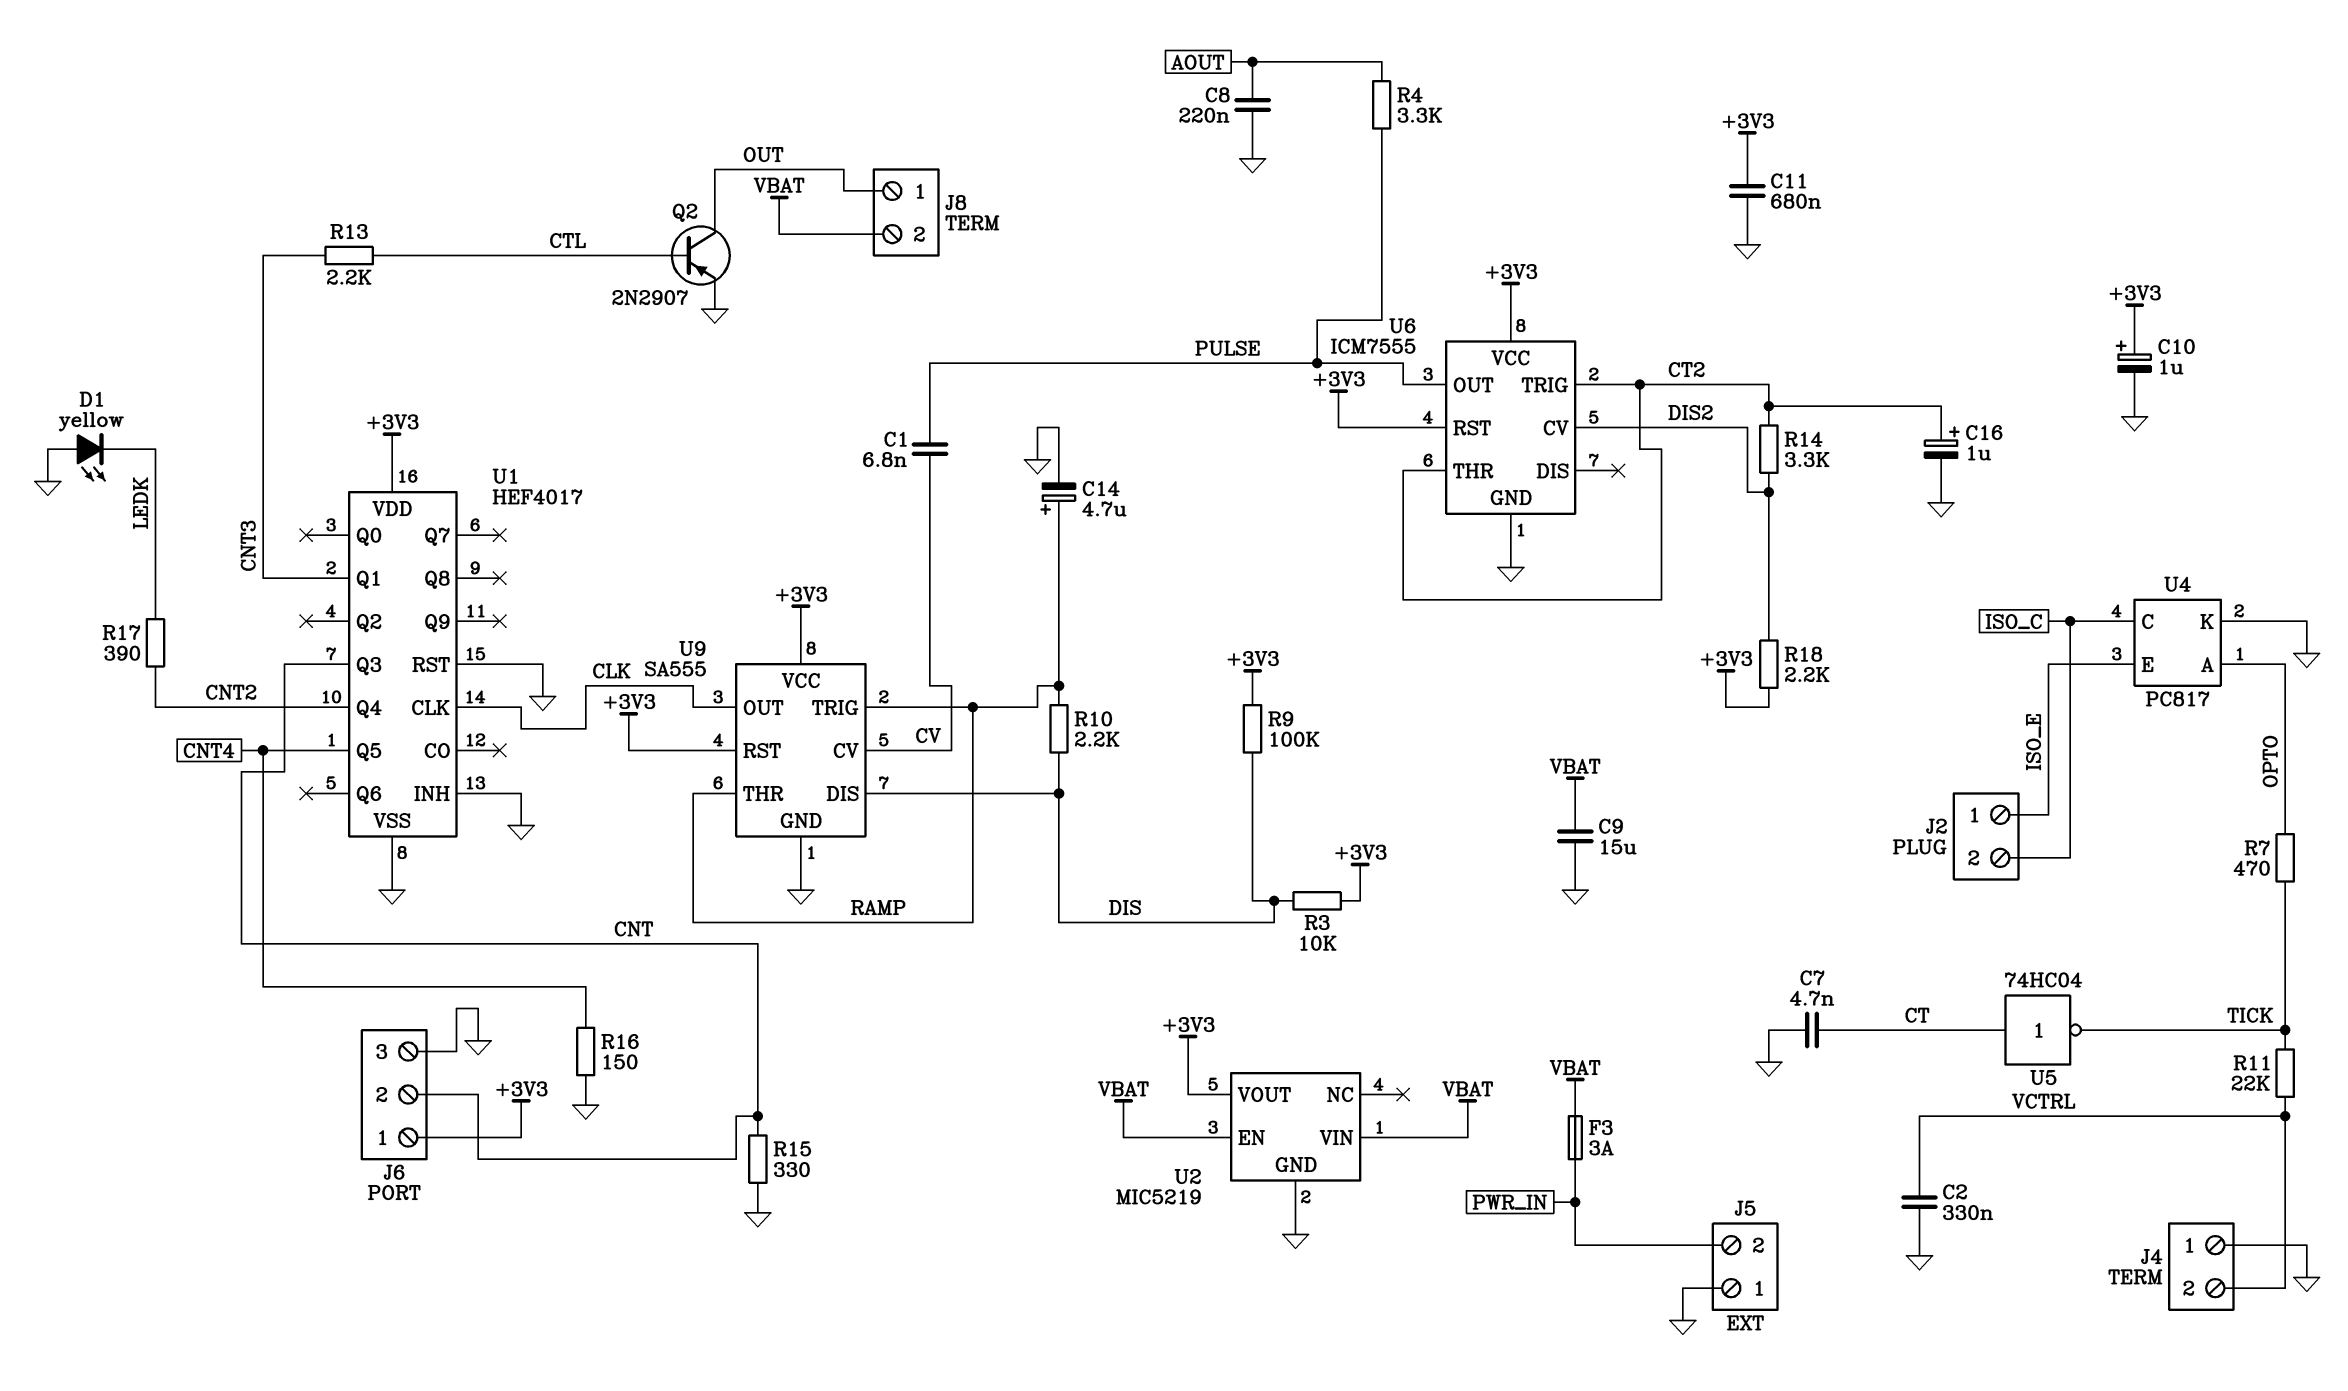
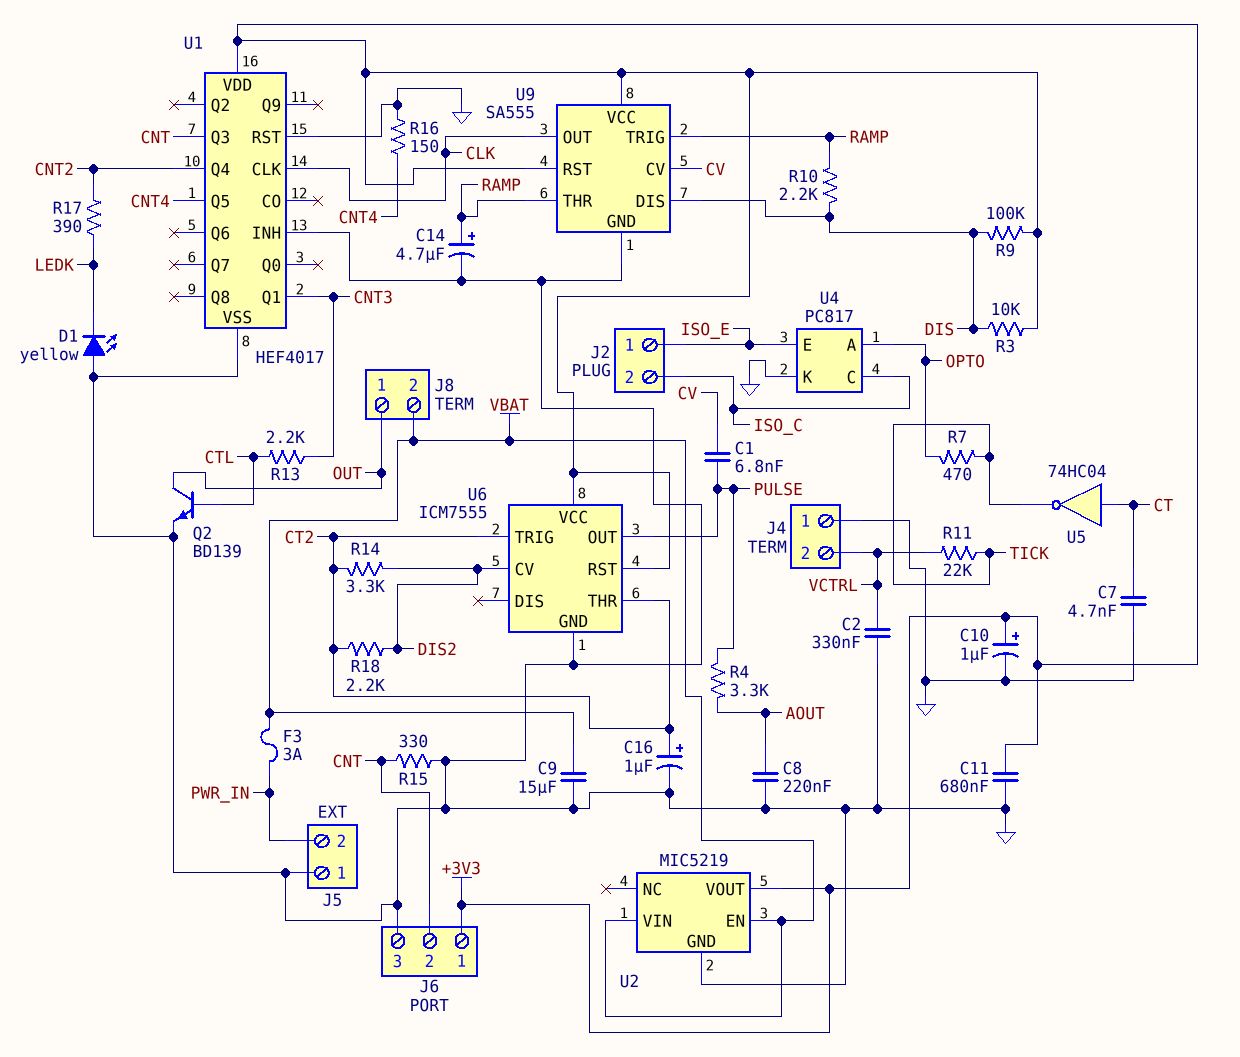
Q2: PNP 2N2907 (B CTL, C OUT, E GND) -> NPN BD139 (B CTL, C OUT, E GND)
R18: 2.2k (+3V3, DIS2) -> 2.2k (CT2, DIS2)

